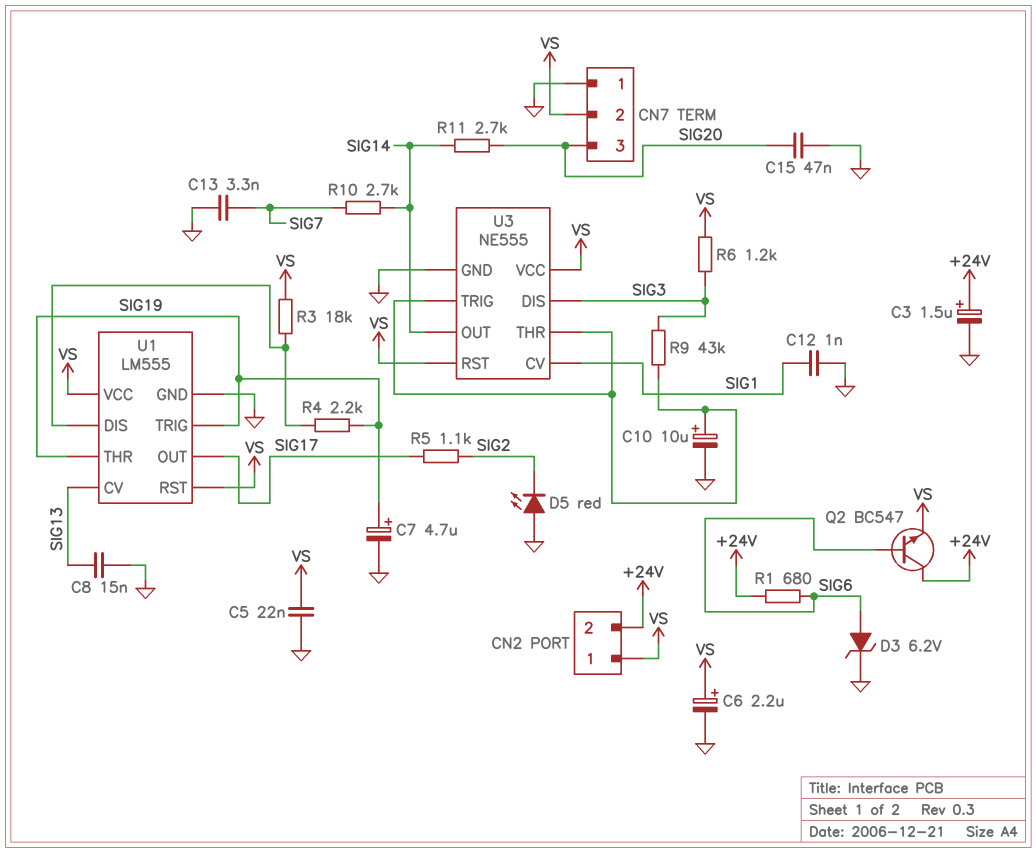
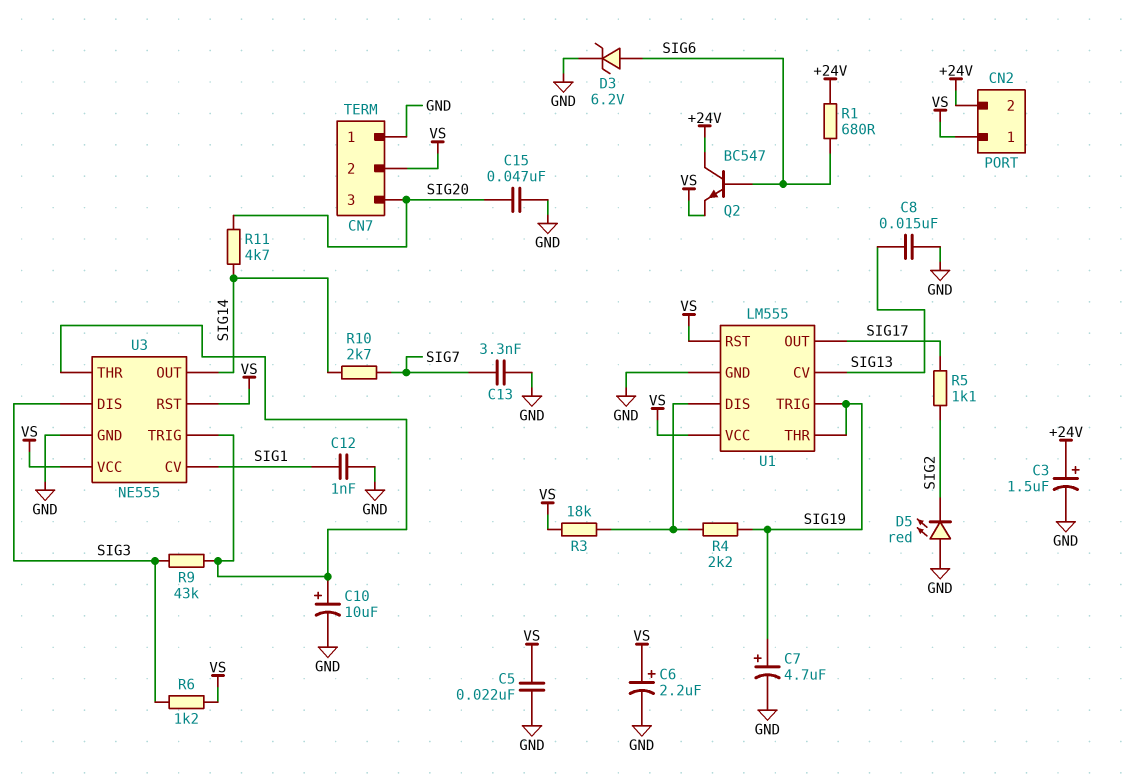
R11: 2.7k (SIG14, SIG20) -> 4.7k (SIG14, SIG20)

